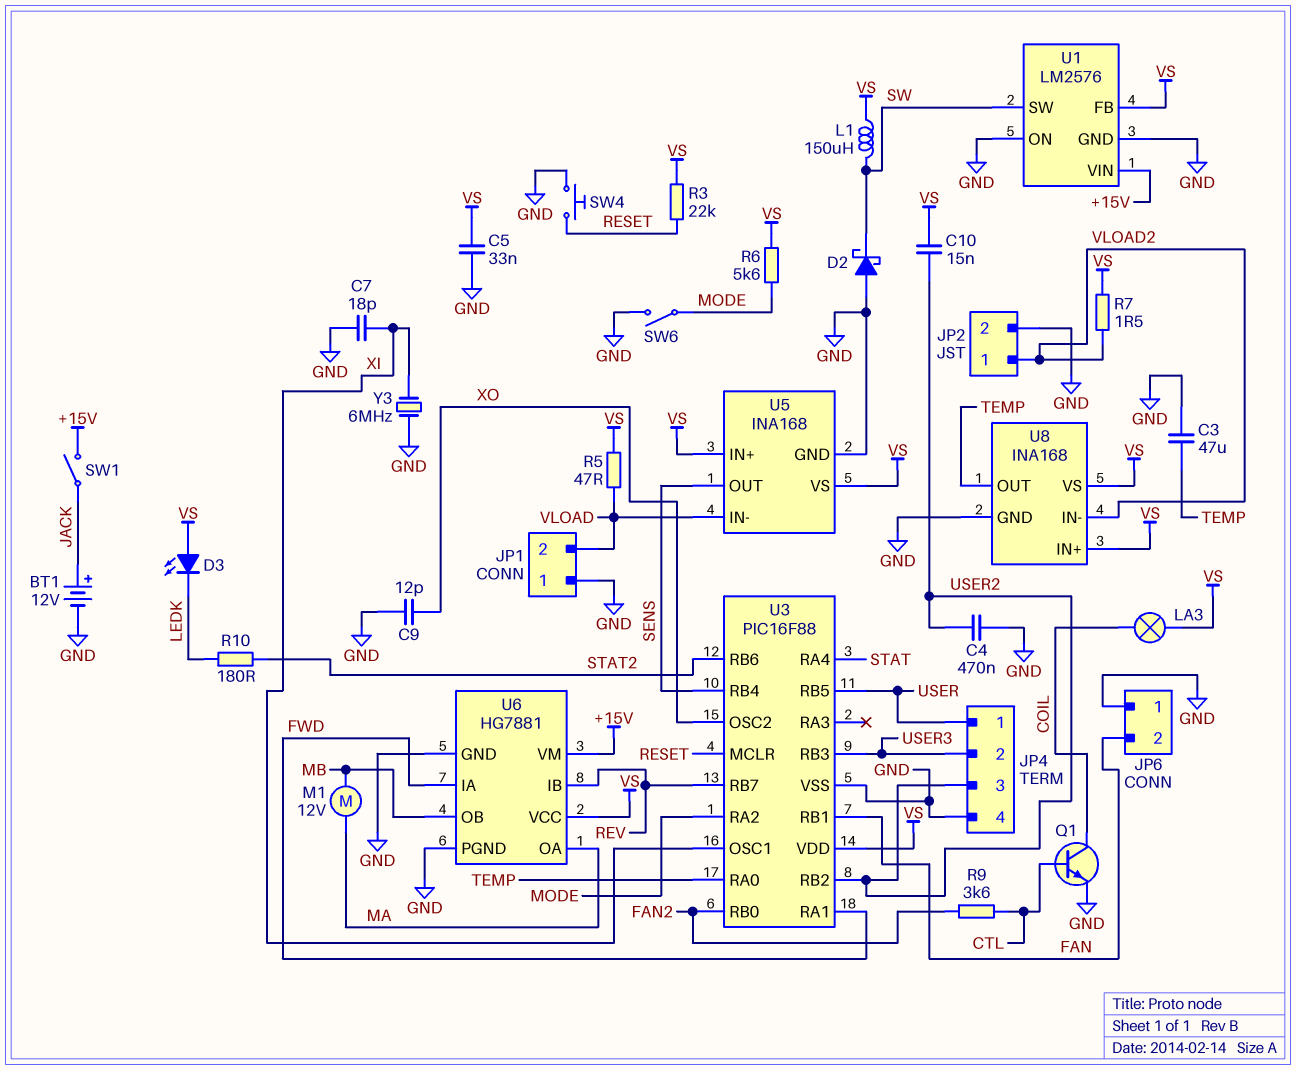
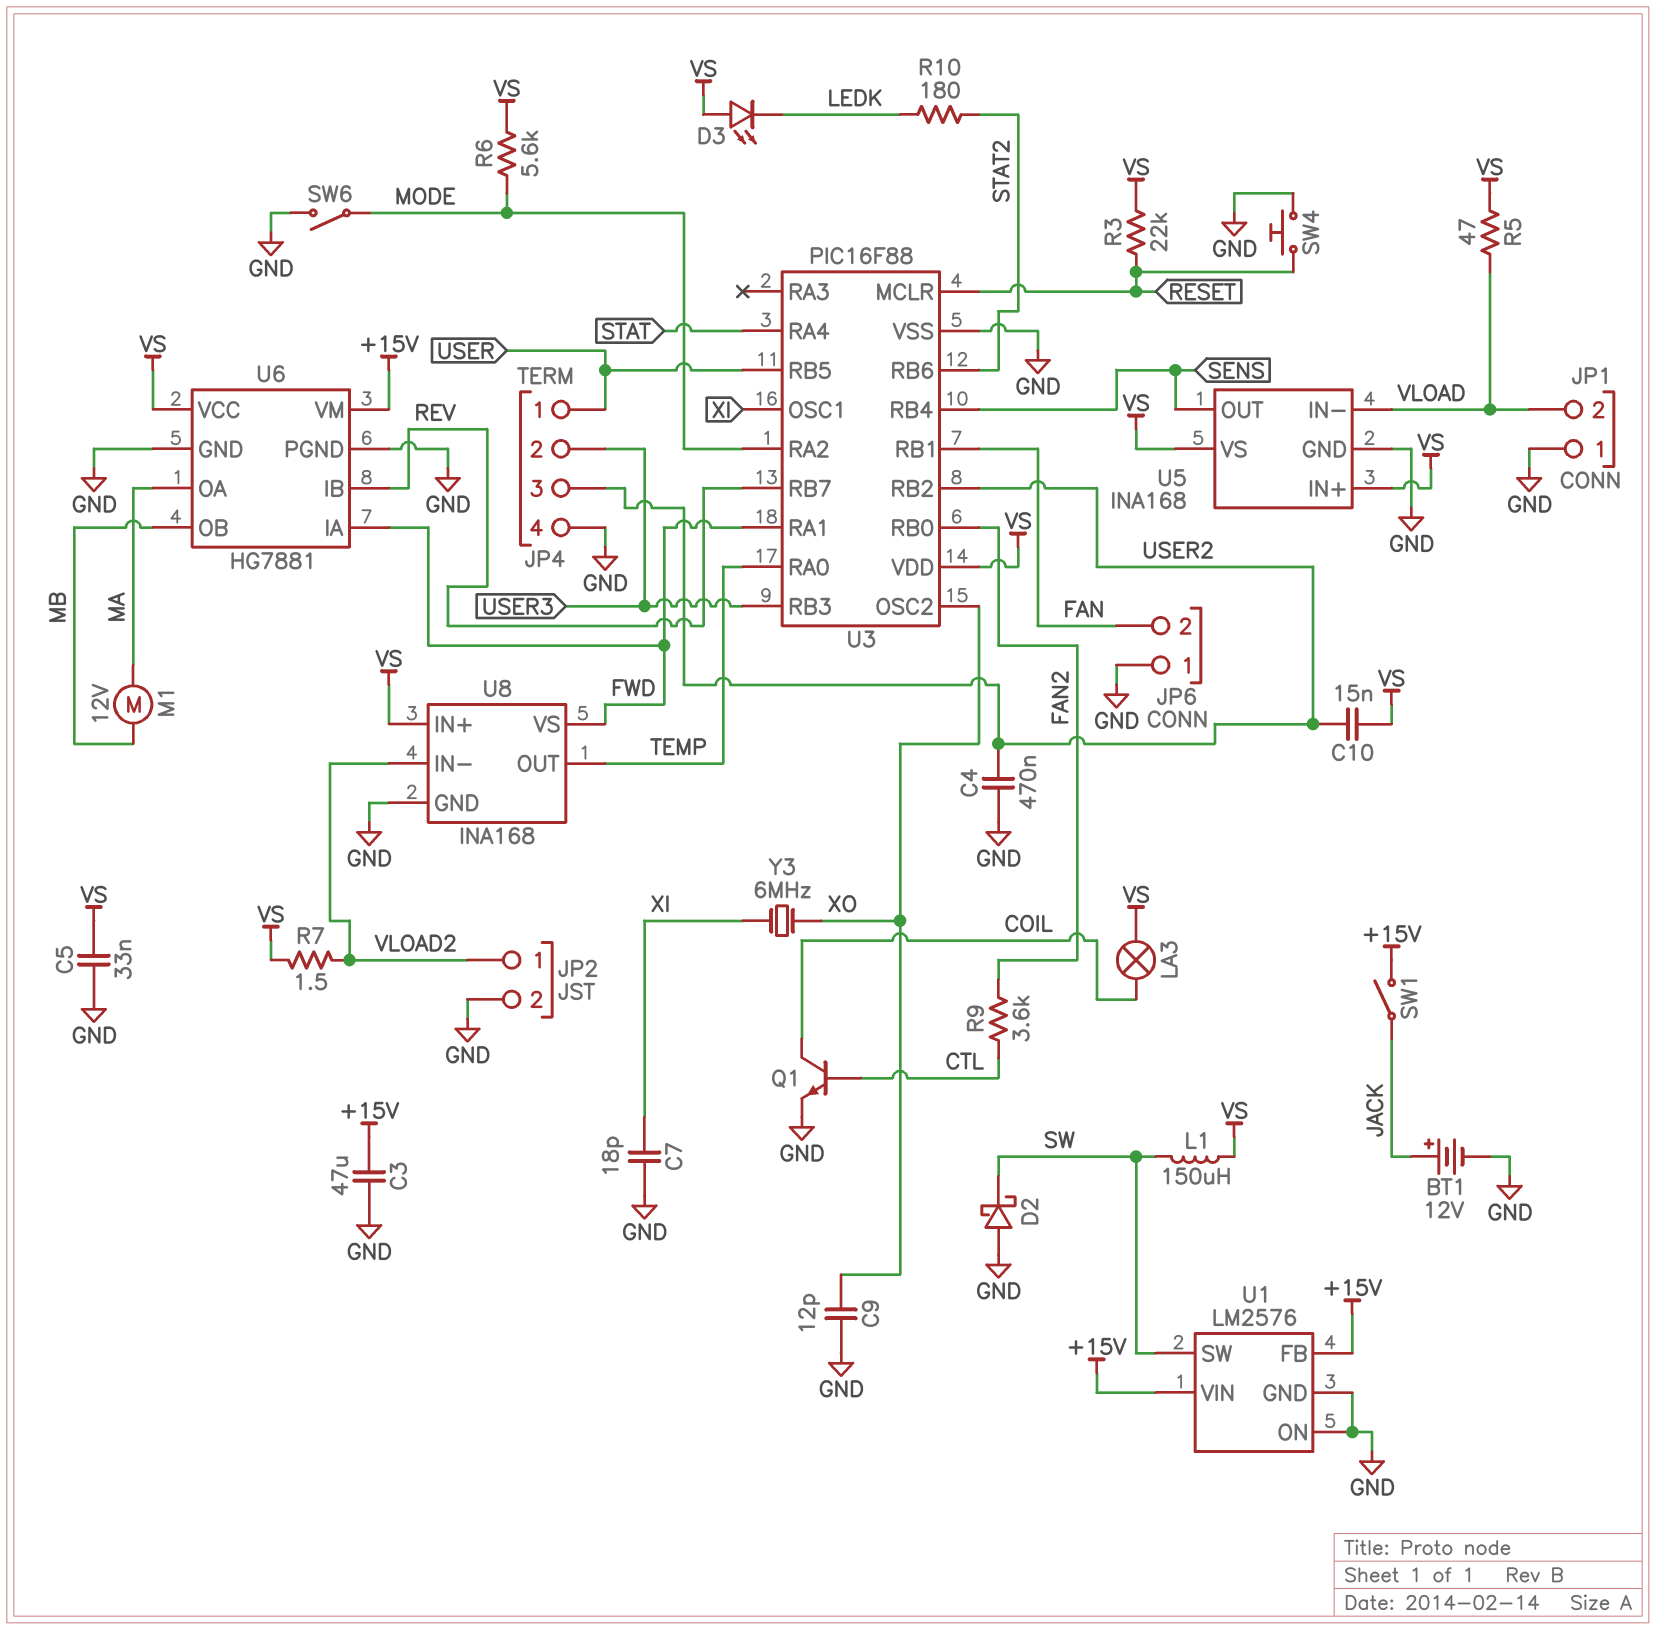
C3: 47uF (GND, TEMP) -> 47uF (+15V, GND)
U1 pin FB: VS -> +15V
U8 pin VS: VS -> FWD
Y3: 6MHz (GND, XI) -> 6MHz (XI, XO)

